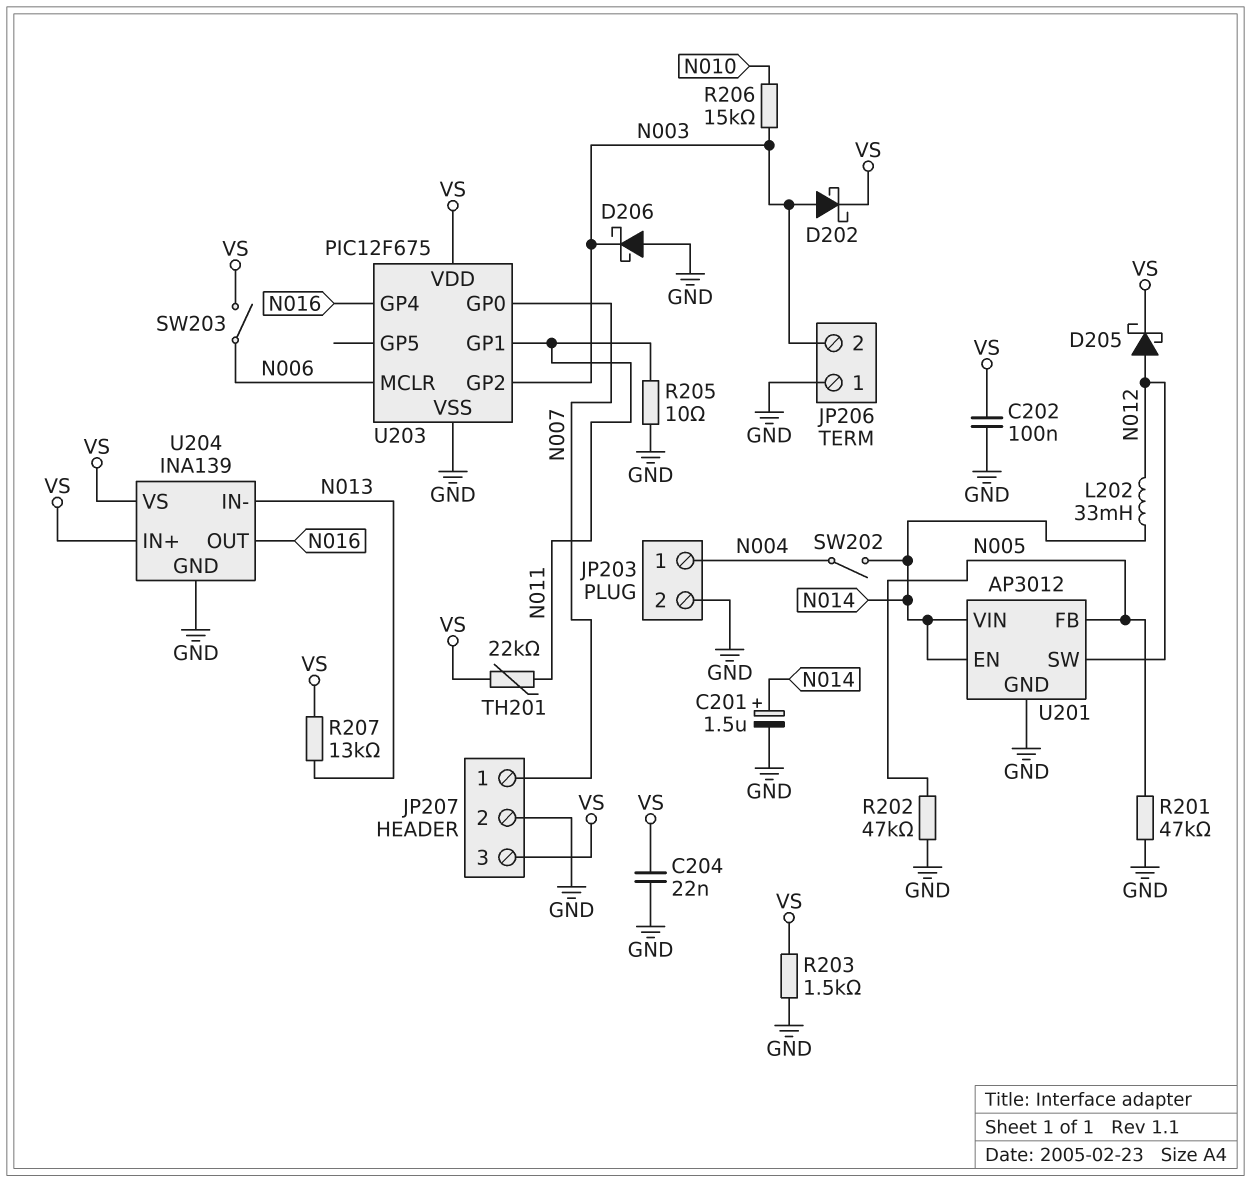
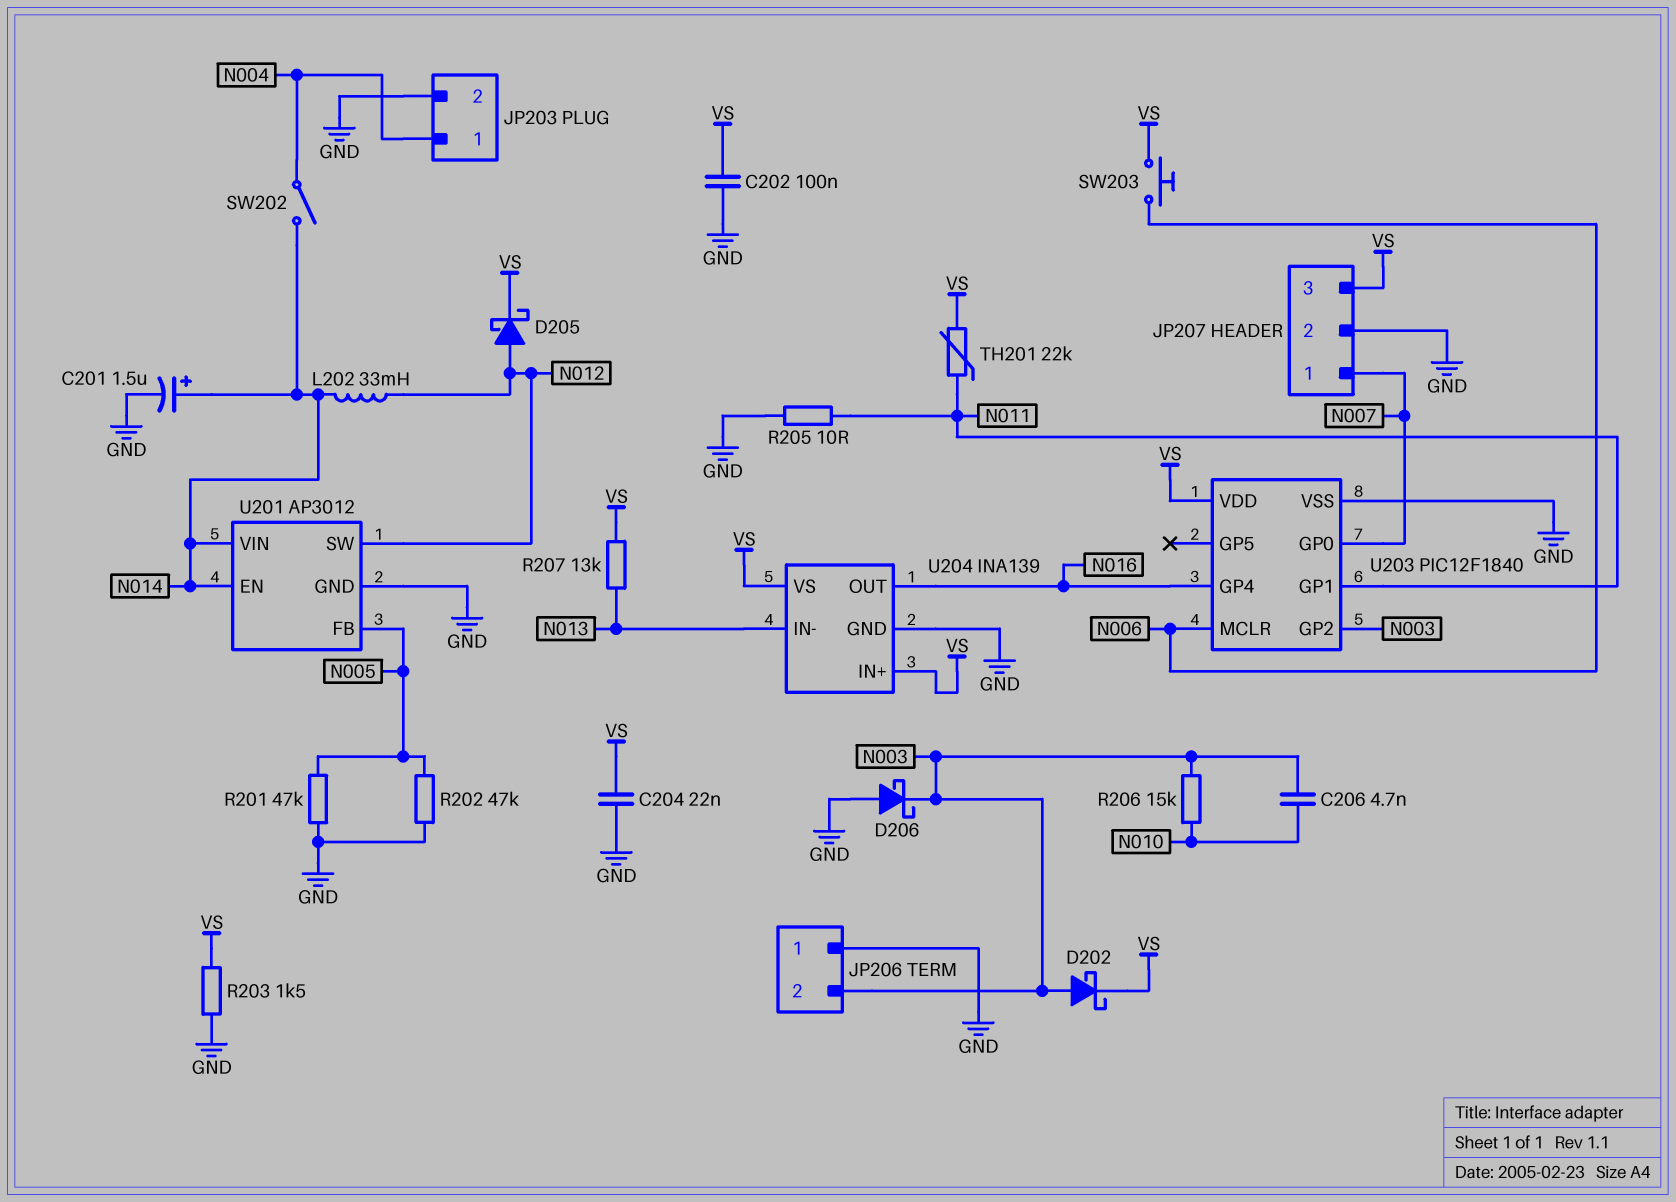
C206: none -> 4.7nF (N003, N010)
SW203: switch (N006, VS) -> button (N006, VS)
U203: PIC12F675 -> PIC12F1840

